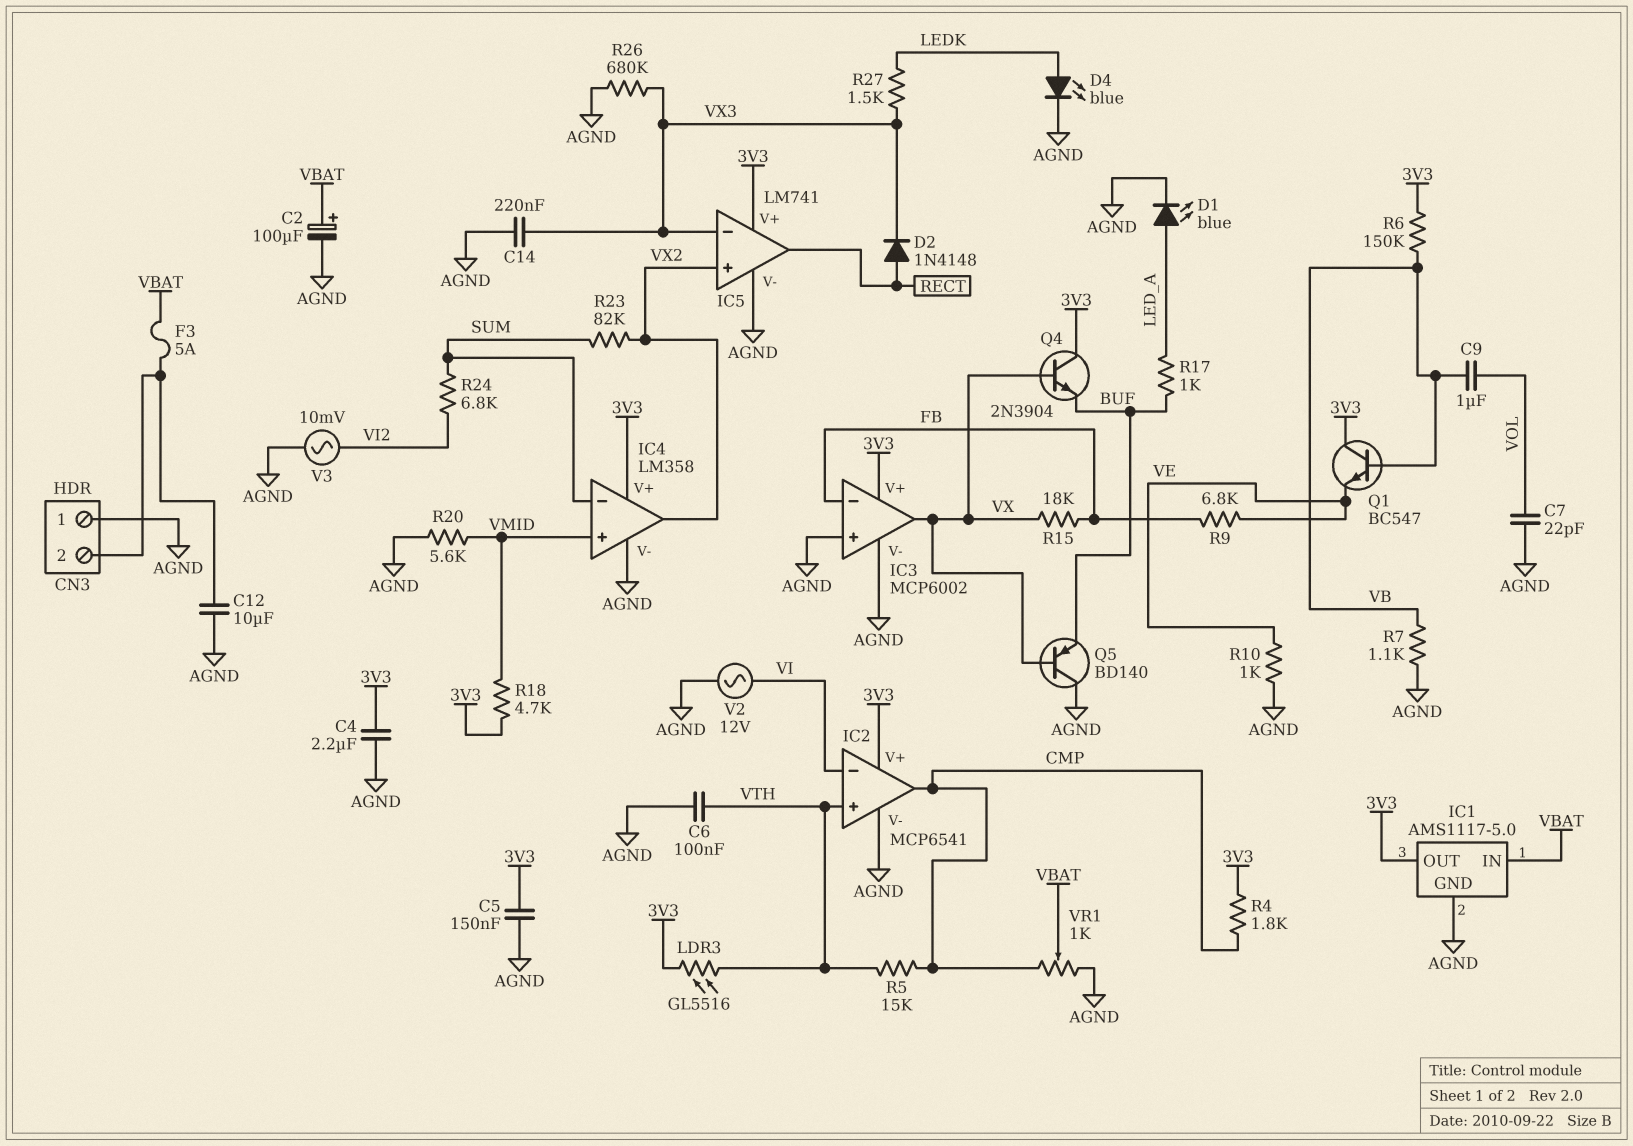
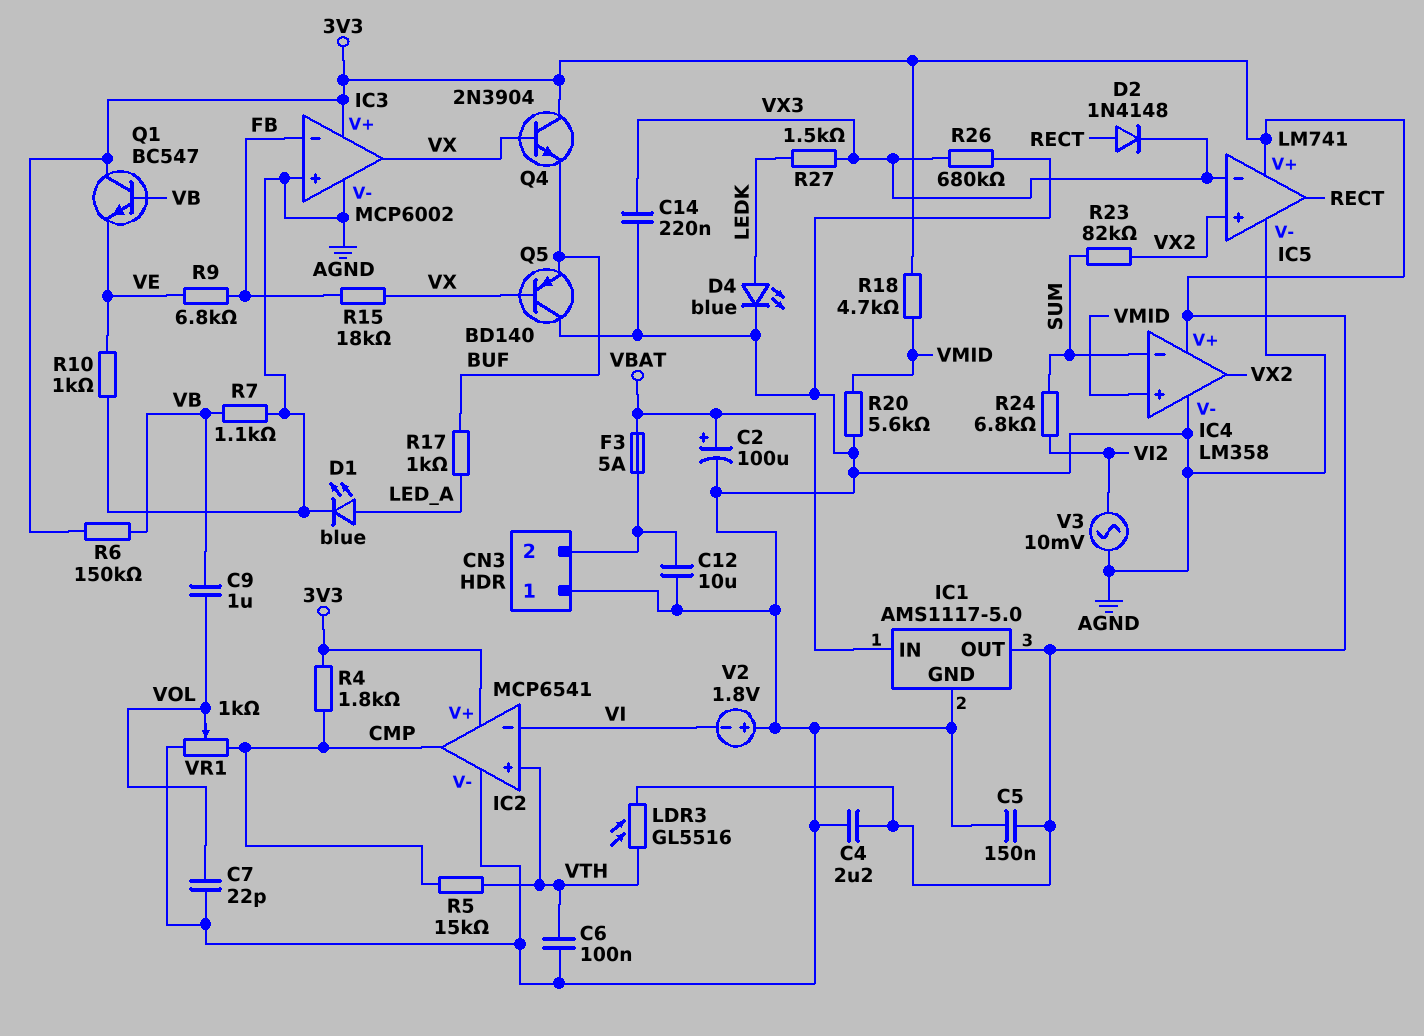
V2: AC 12V (AGND, VI) -> 1.8V (plus AGND, minus VI)
VR1: 1k (AGND, CMP, wiper VBAT) -> 1k (AGND, CMP, wiper VOL)

